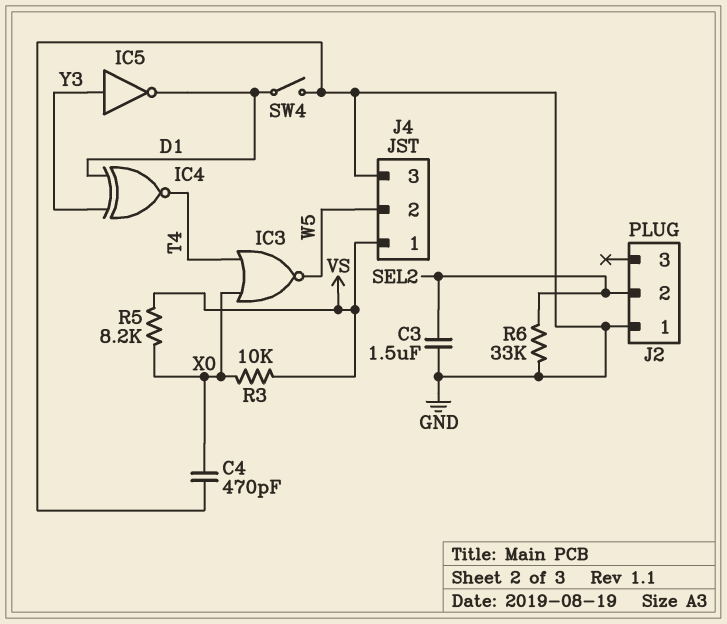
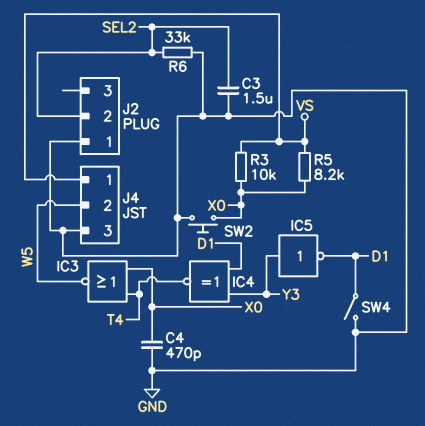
SW2: none -> button (GND, X0)

